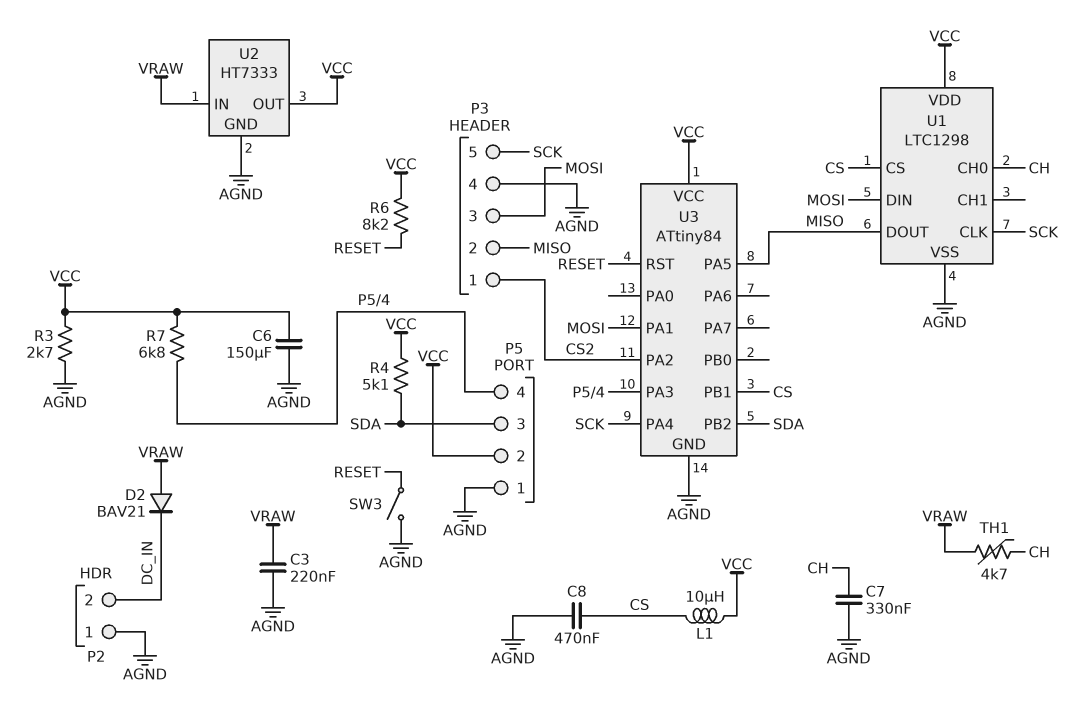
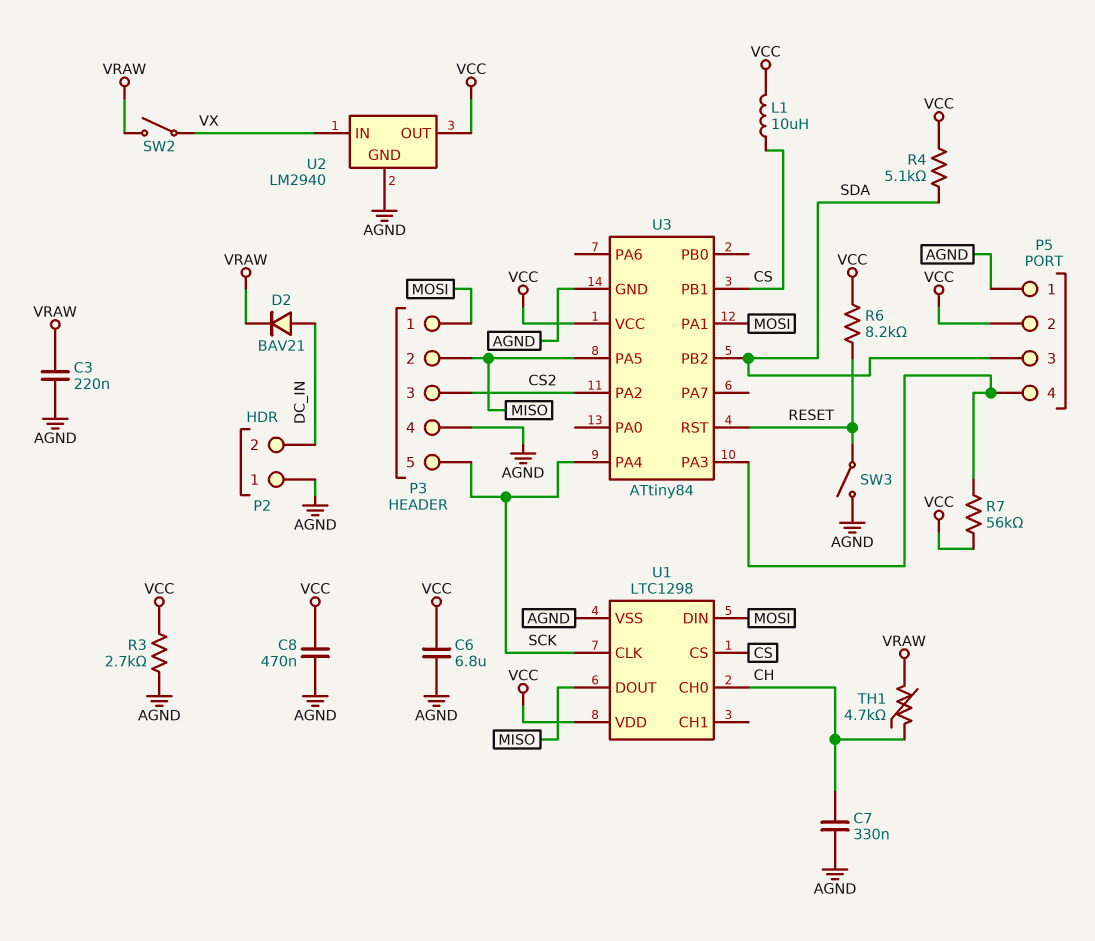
C6: 150uF (AGND, VCC) -> 6.8uF (AGND, VCC)
C8: 470nF (AGND, CS) -> 470nF (AGND, VCC)
D2: diode BAV21 (A VRAW, K DC_IN) -> diode BAV21 (A DC_IN, K VRAW)
P3 pin 1: CS2 -> MOSI
P3 pin 3: MOSI -> CS2
R7: 6.8k (P5/4, VCC) -> 56k (P5/4, VCC)
SW2: none -> switch (VRAW, VX)
U2: HT7333 -> LM2940
U2 pin IN: VRAW -> VX

